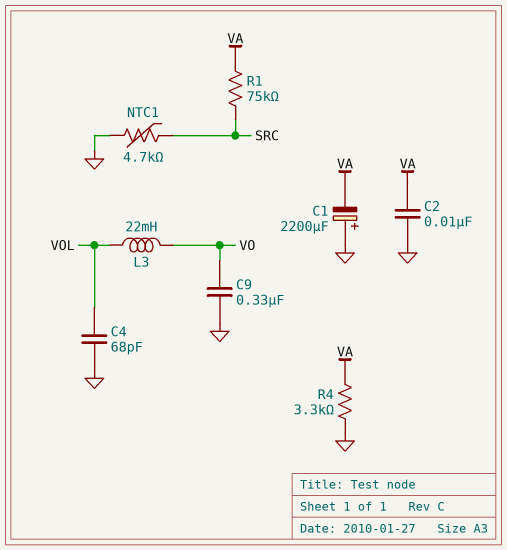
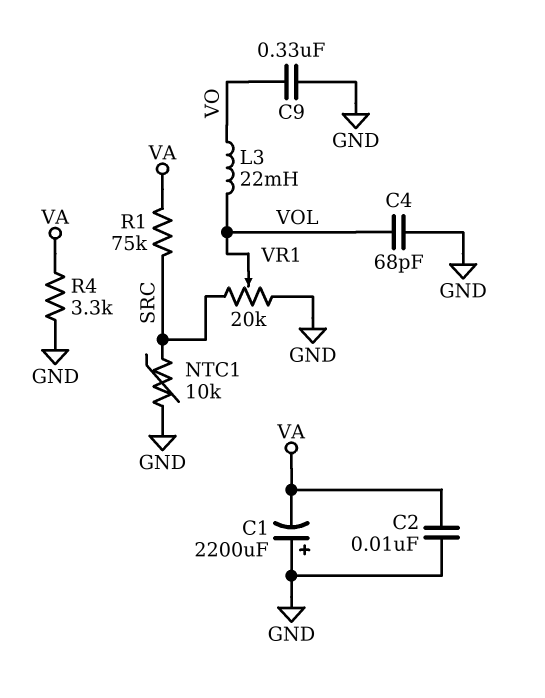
NTC1: 4.7k (GND, SRC) -> 10k (GND, SRC)
VR1: none -> 20k (GND, SRC, wiper VOL)

